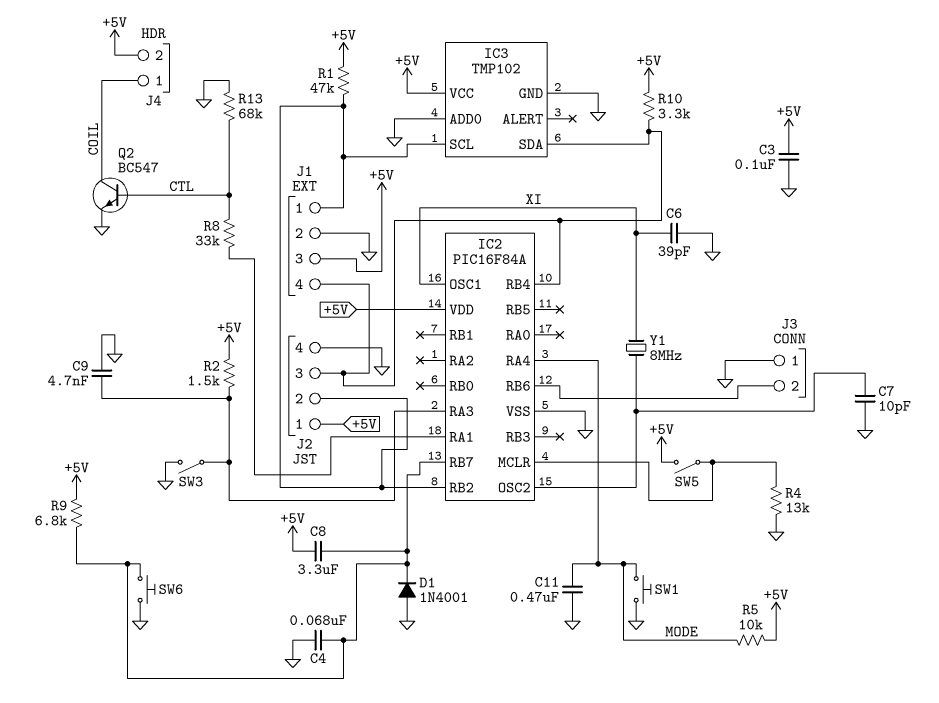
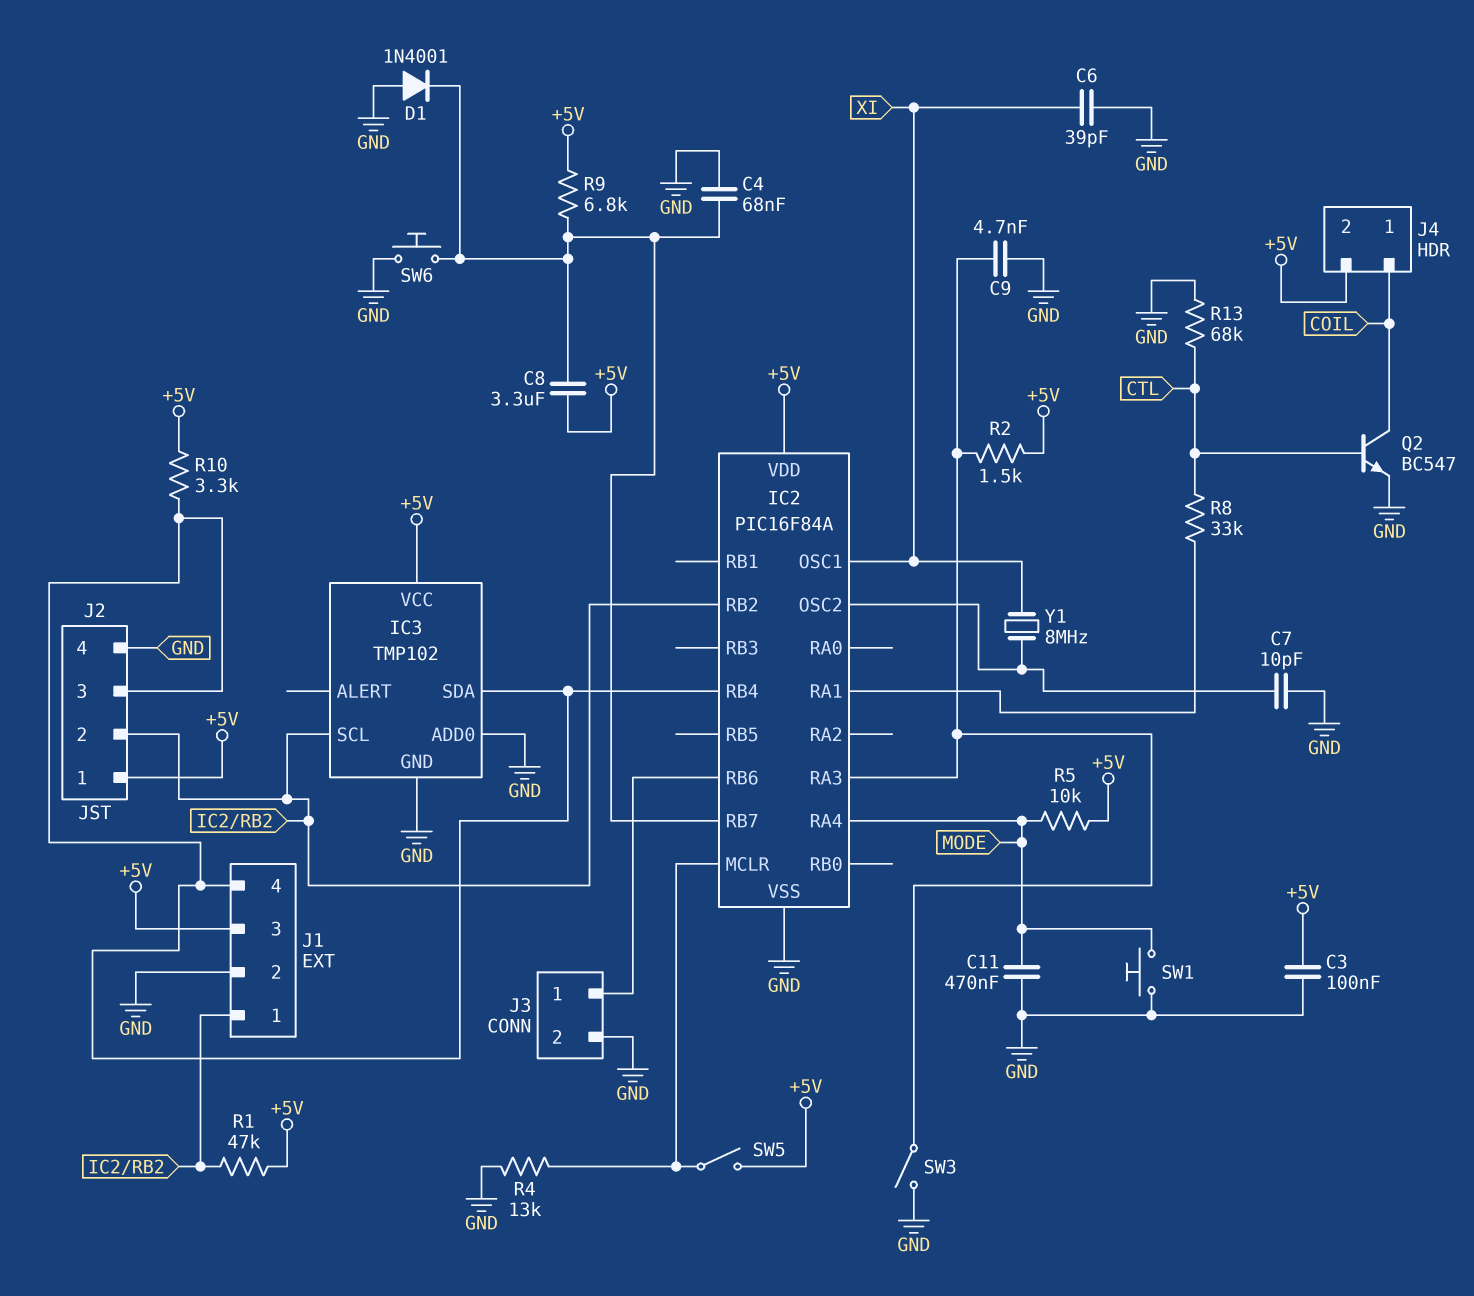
J3 pin 1: GND -> IC2/RB6
J3 pin 2: IC2/RB6 -> GND

